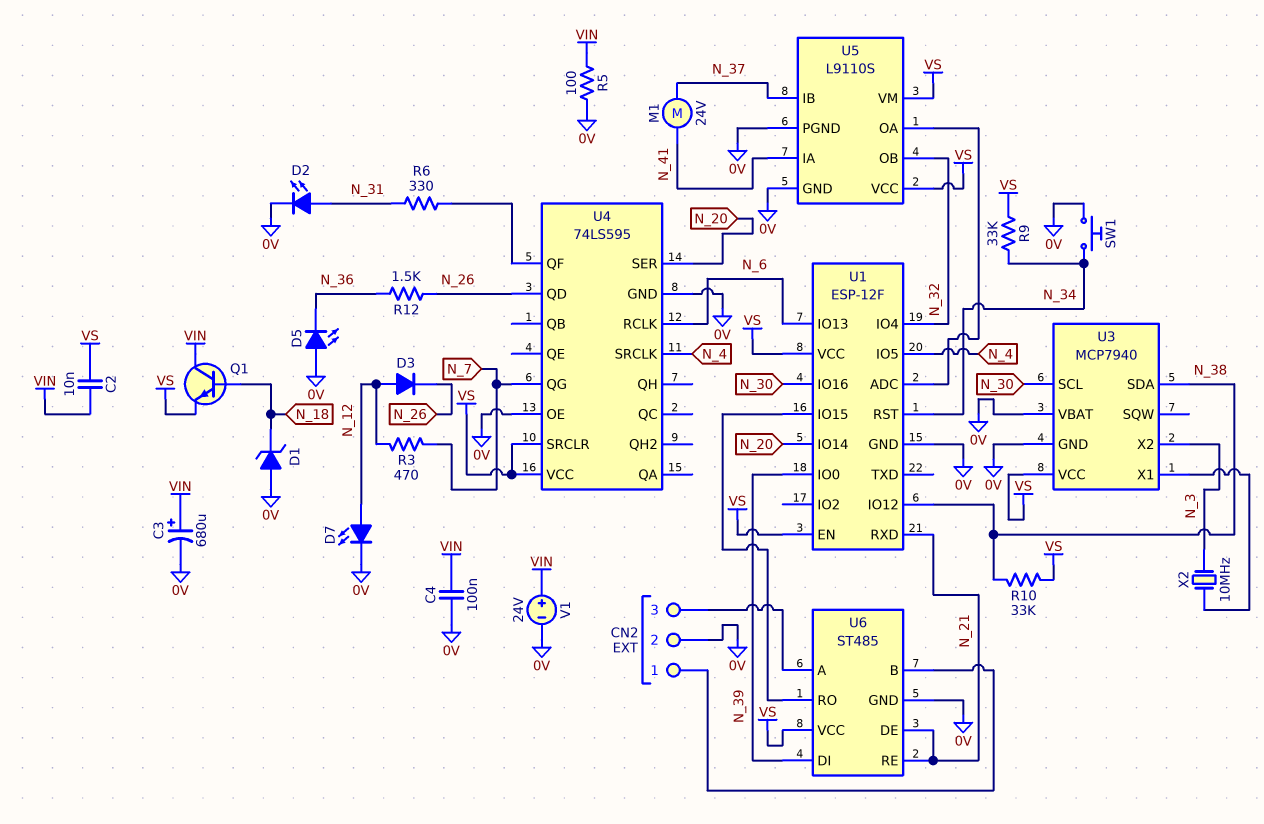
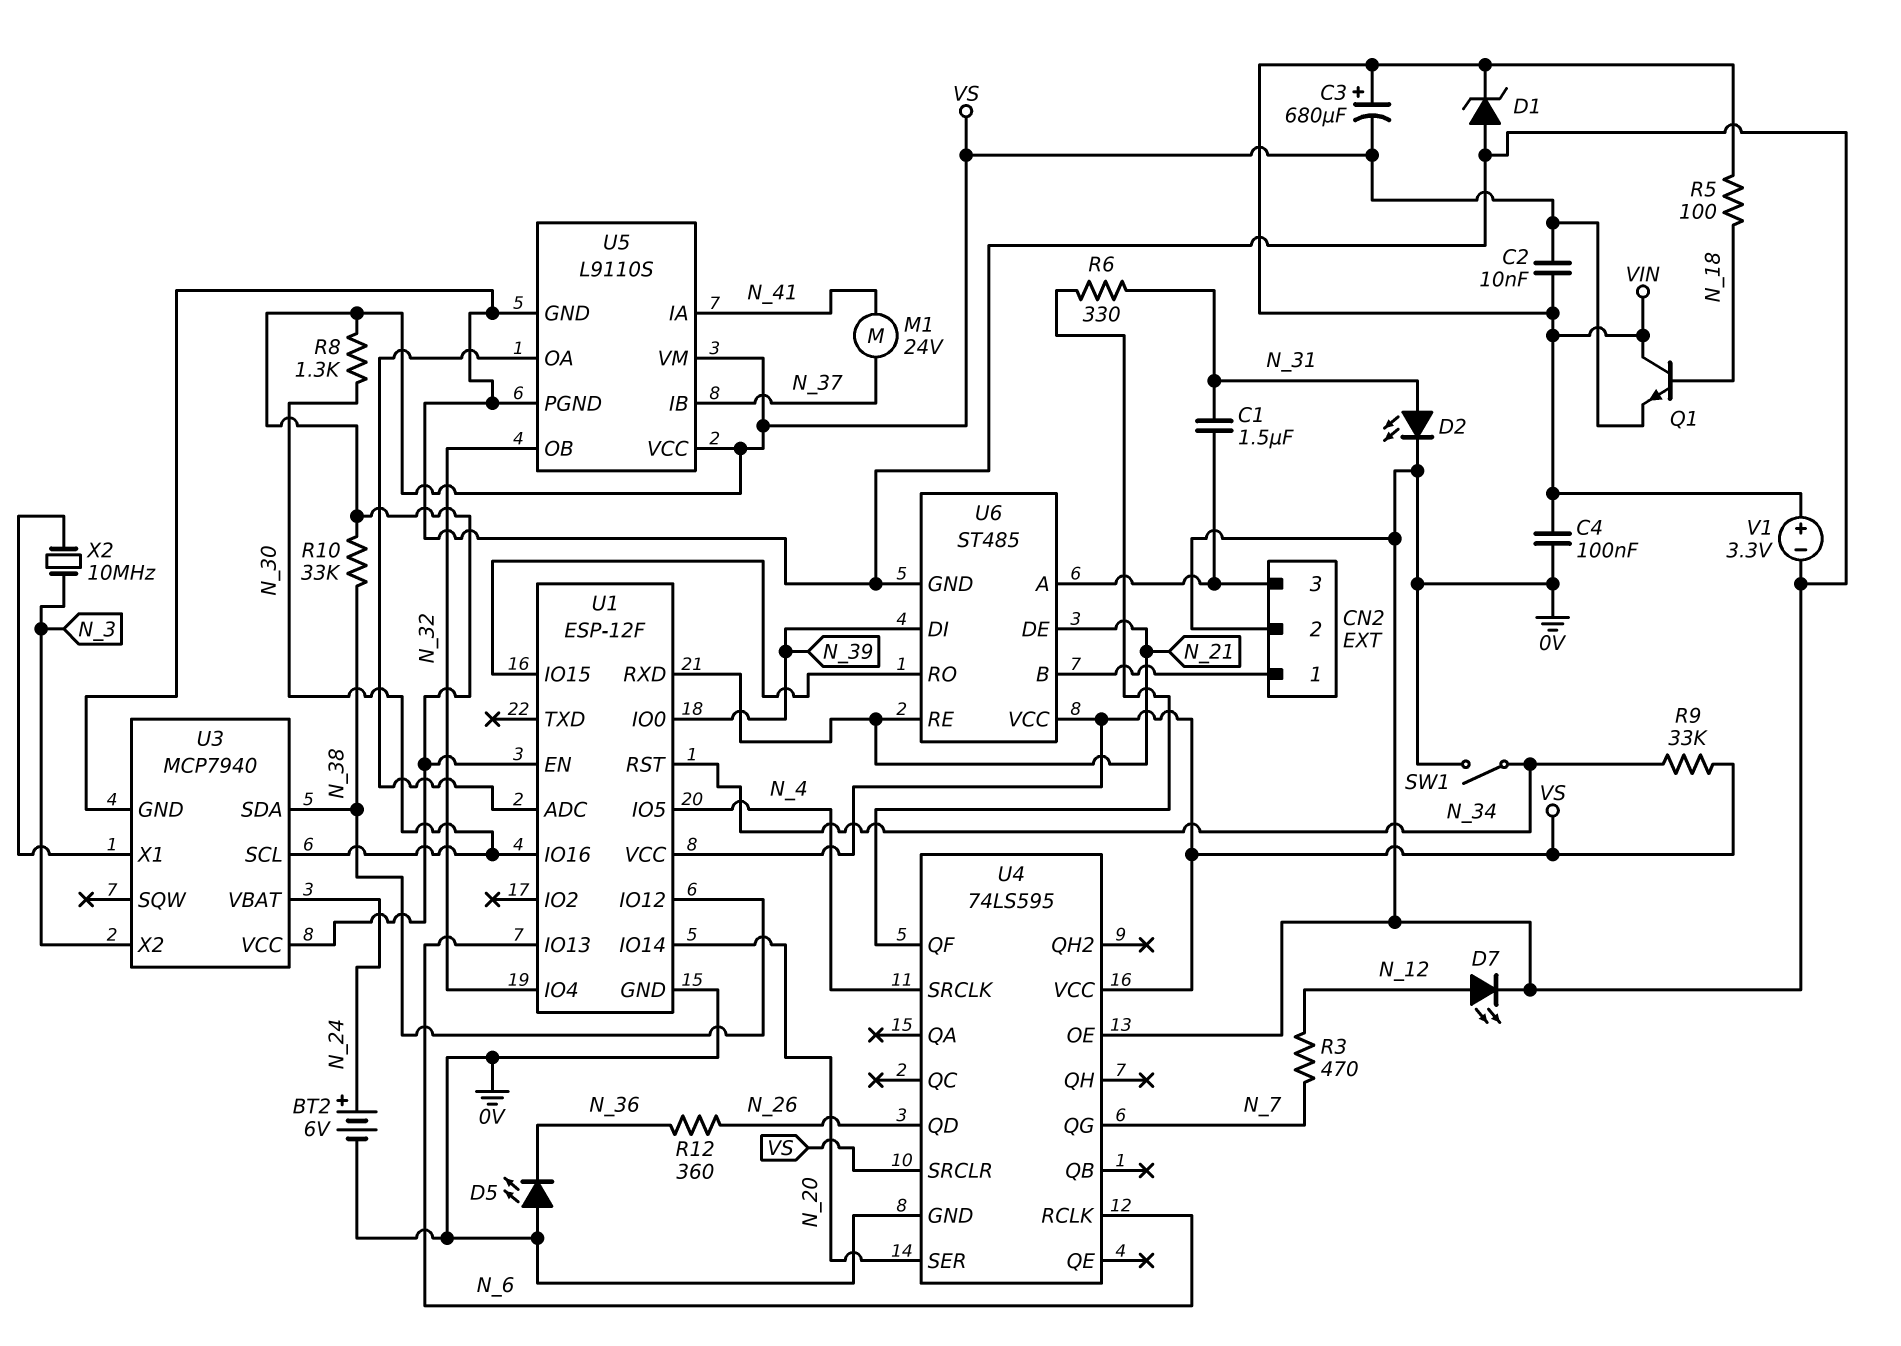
BT2: none -> 6V (plus N_24, minus 0V)
C1: none -> 1.5uF (CN2/3, N_31)
C3: 680uF (plus VIN, minus 0V) -> 680uF (plus VIN, minus VS)
D1: zener (A 0V, K N_18) -> zener (A 0V, K VIN)
D3: diode (A N_12, K N_26) -> none
R5: 100 (0V, VIN) -> 100 (N_18, VIN)
R8: none -> 1.3k (N_30, VS)
R12: 1.5k (N_26, N_36) -> 360 (N_26, N_36)
SW1: button (0V, N_34) -> switch (0V, N_34)
U3 pin VBAT: 0V -> N_24
V1: 24V (plus VIN, minus 0V) -> 3.3V (plus VIN, minus 0V)

